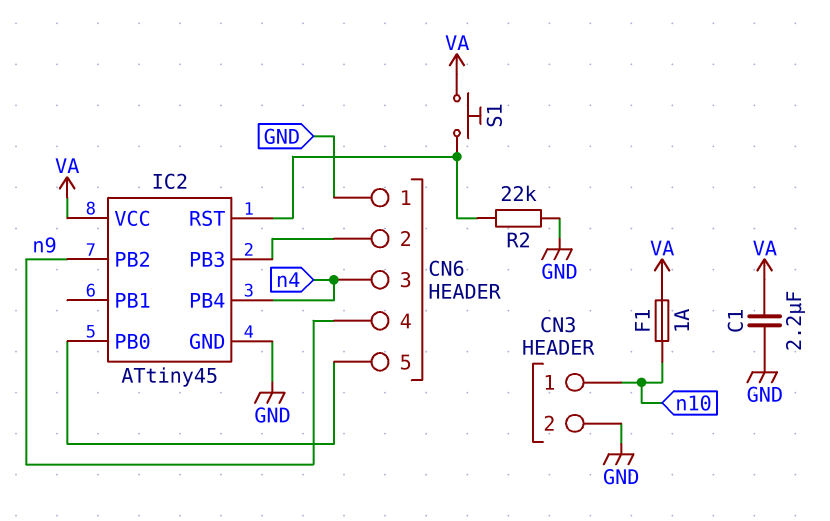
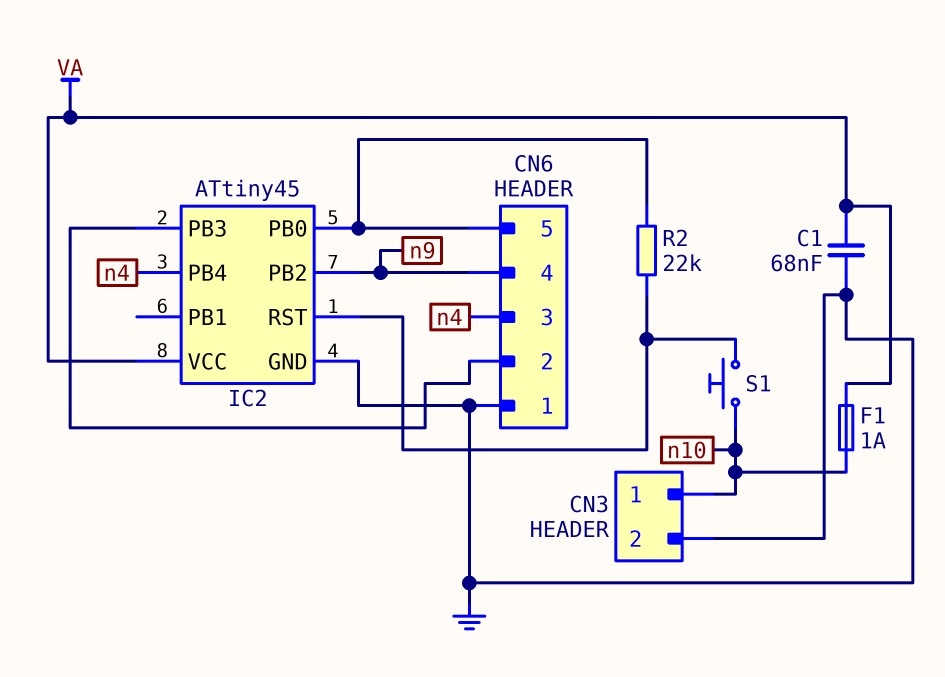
C1: 2.2uF (GND, VA) -> 68nF (GND, VA)
R2: 22k (GND, IC2/RST) -> 22k (CN6/5, IC2/RST)
S1: button (IC2/RST, VA) -> button (IC2/RST, n10)

